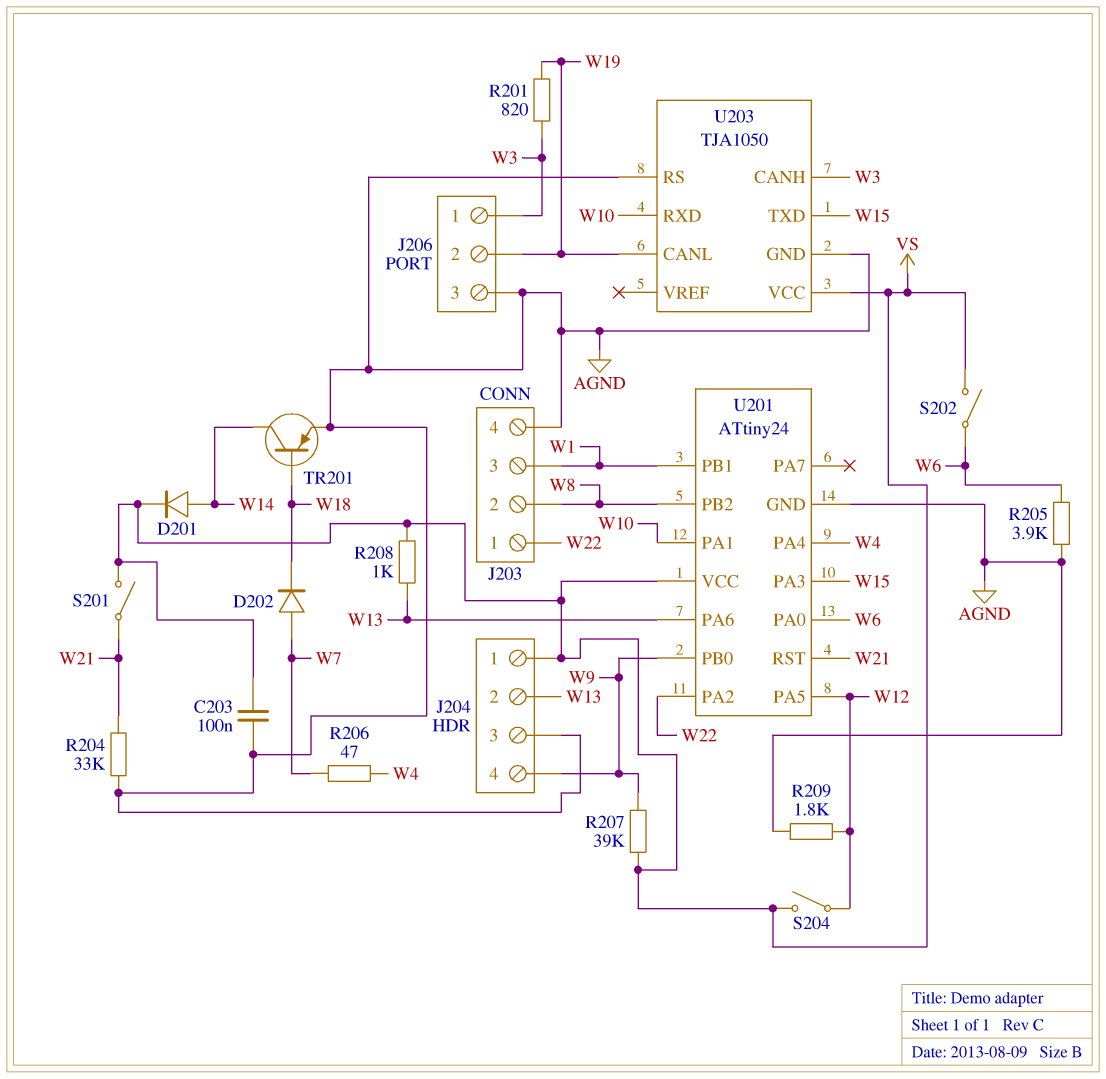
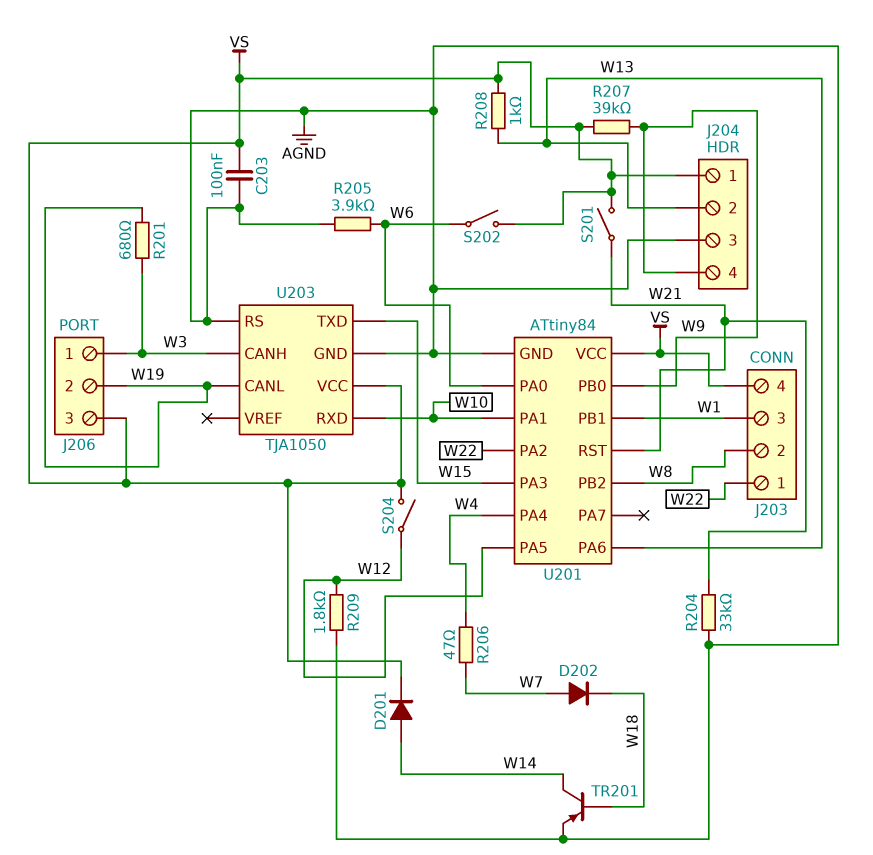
J203 pin 4: AGND -> VS
J206 pin 3: AGND -> VS
R201: 820 (W3, W19) -> 680 (W3, W19)
U201: ATtiny24 -> ATtiny84

